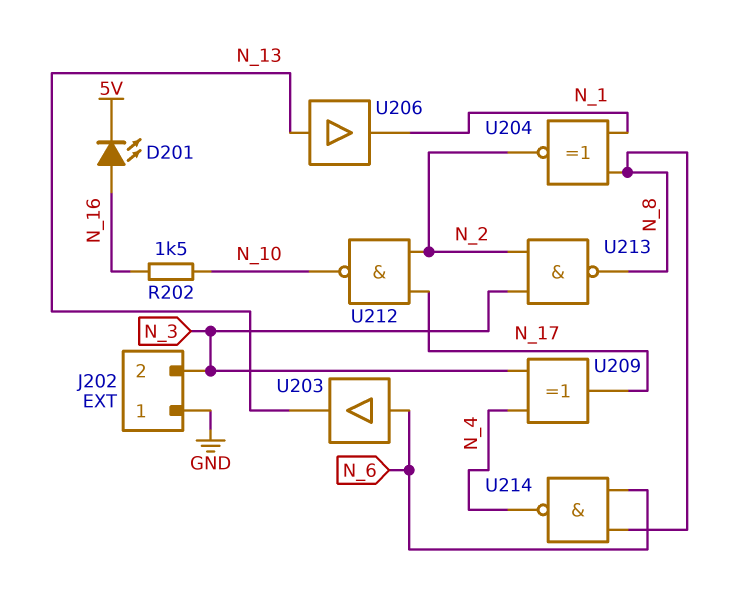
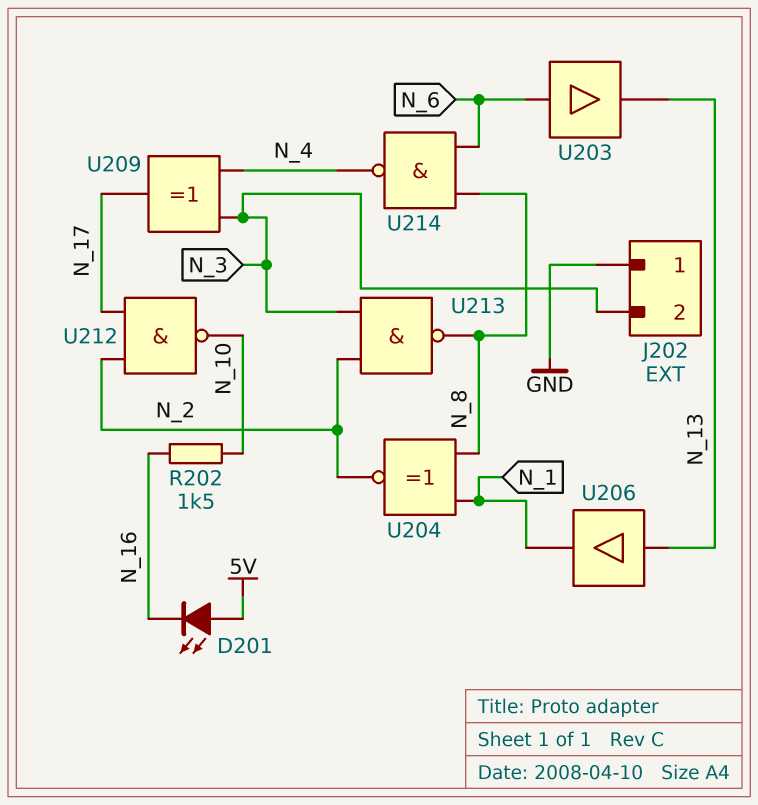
D201: LED (A N_16, K 5V) -> LED (A 5V, K N_16)

